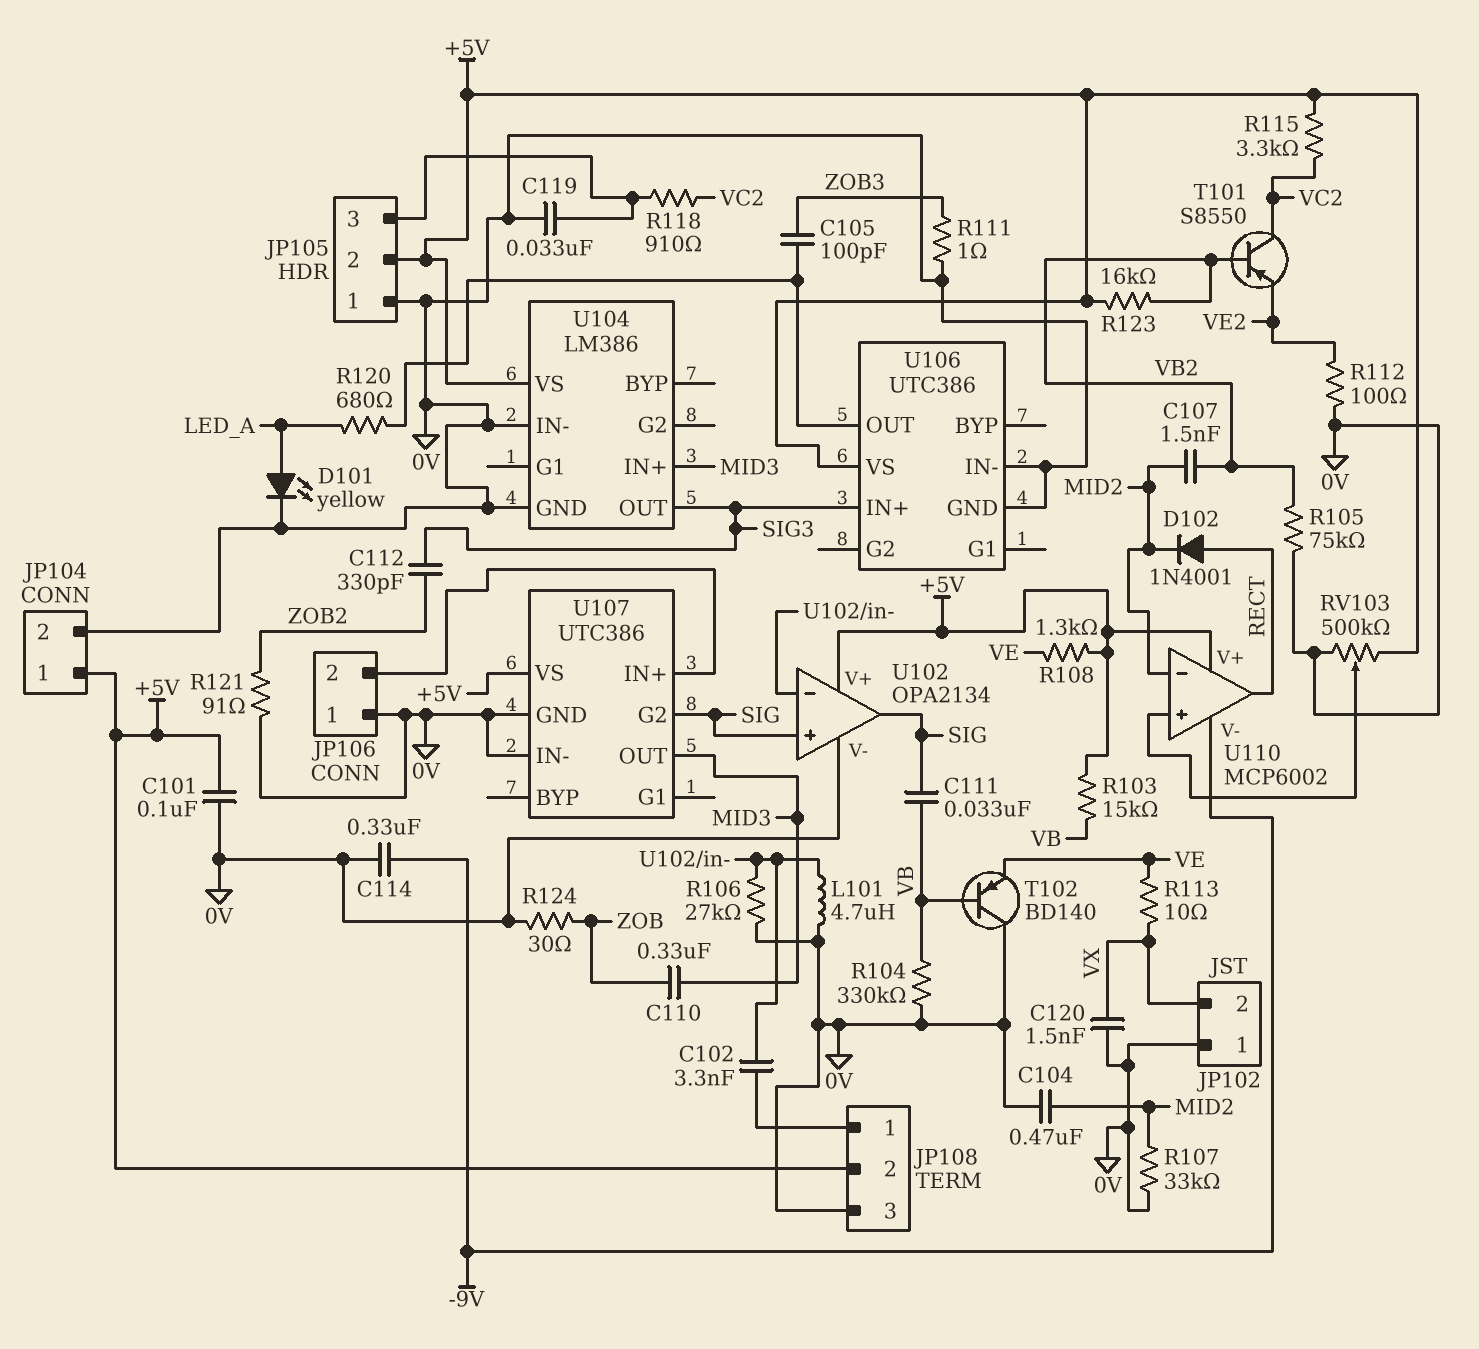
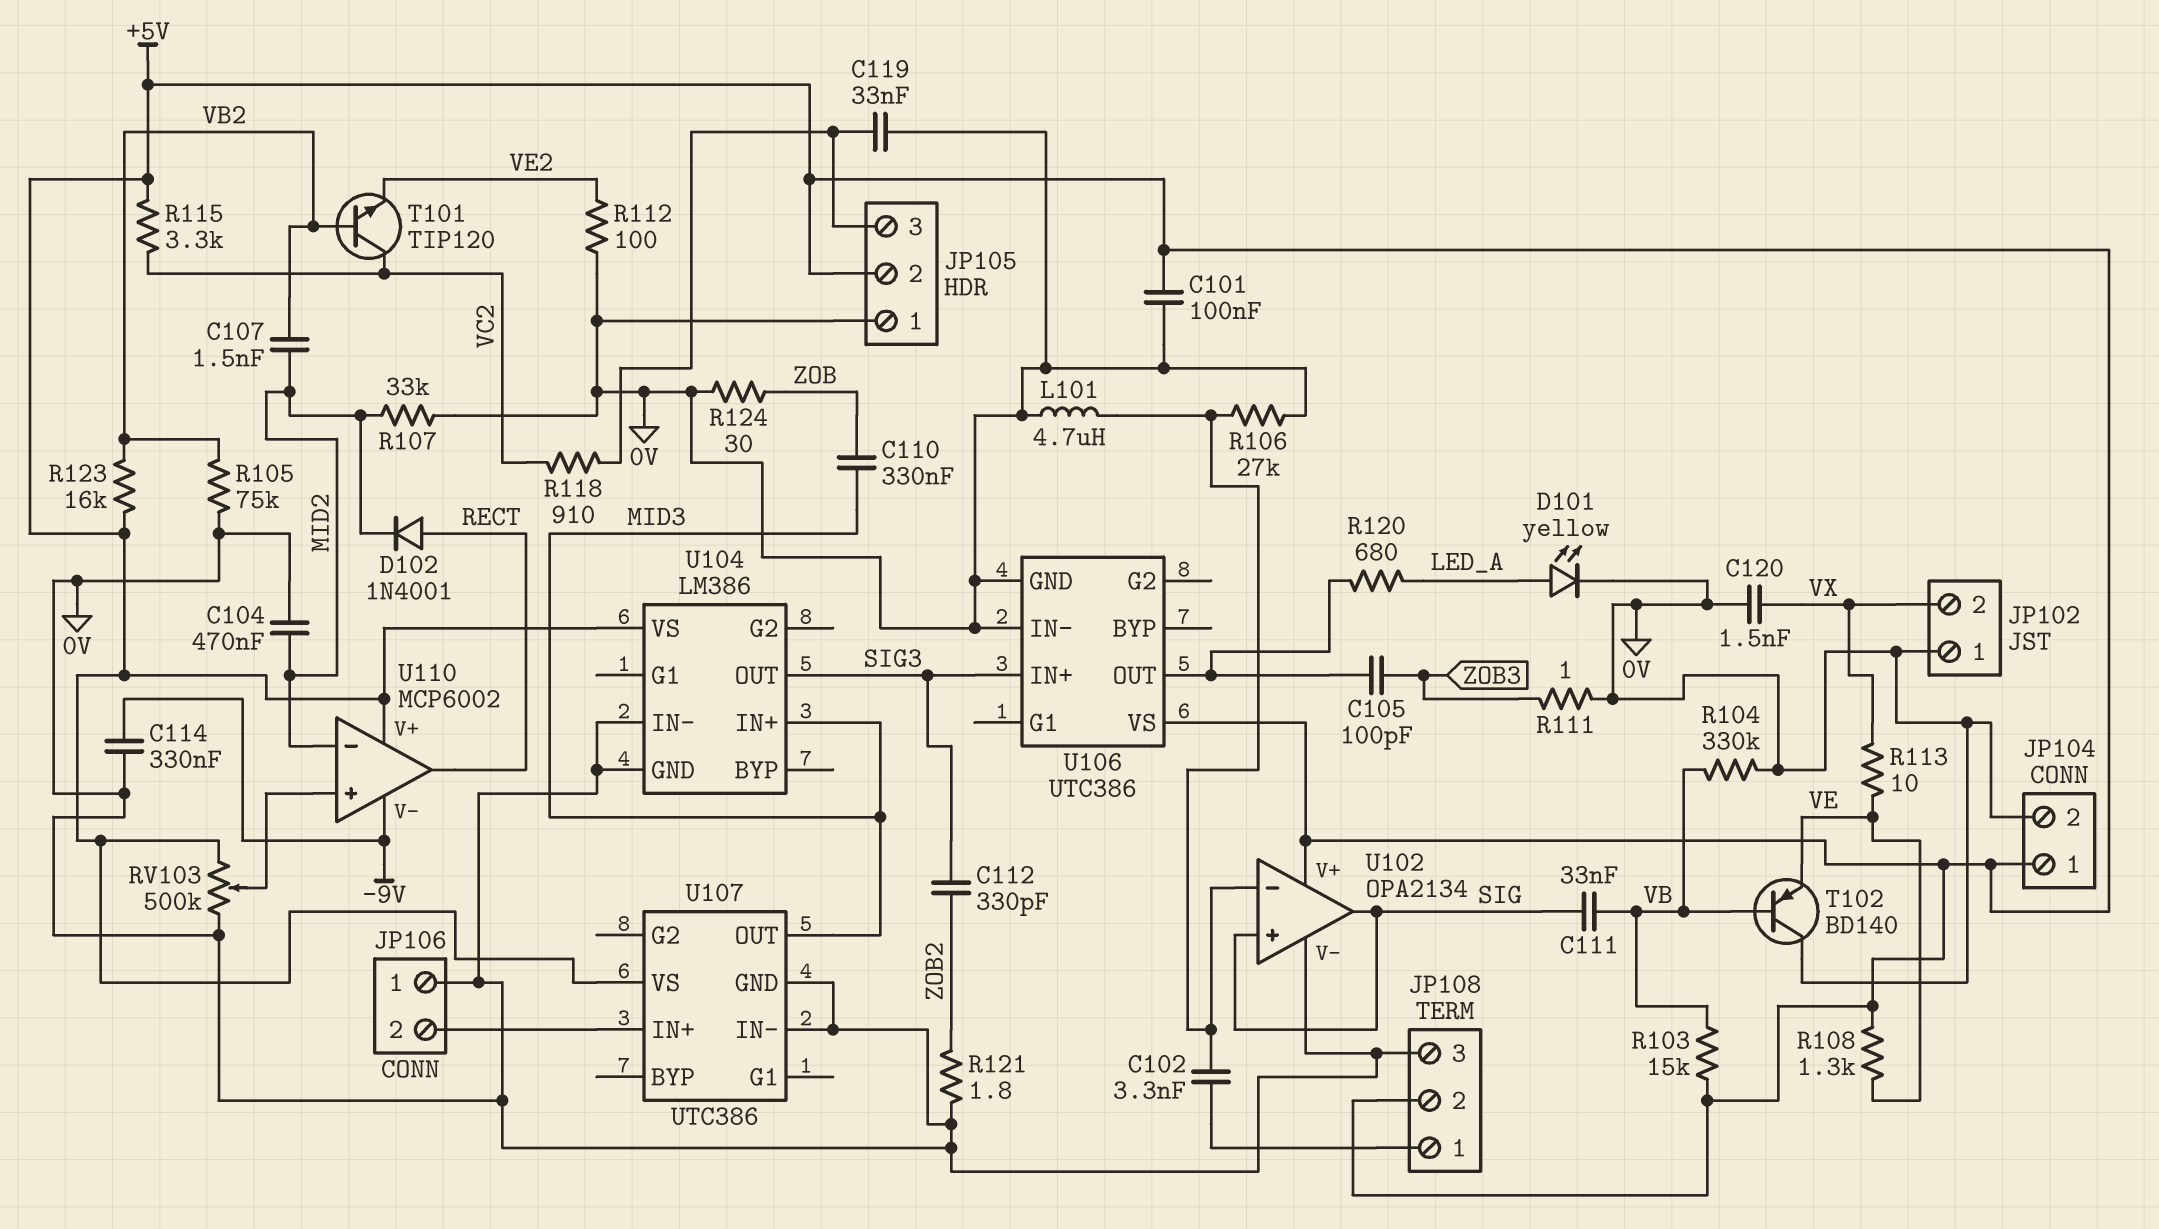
R121: 91 (0V, ZOB2) -> 1.8 (0V, ZOB2)
T101: PNP S8550 (B VB2, C VC2, E VE2) -> NPN TIP120 (B VB2, C VC2, E VE2)
U107 pin G2: SIG -> none

